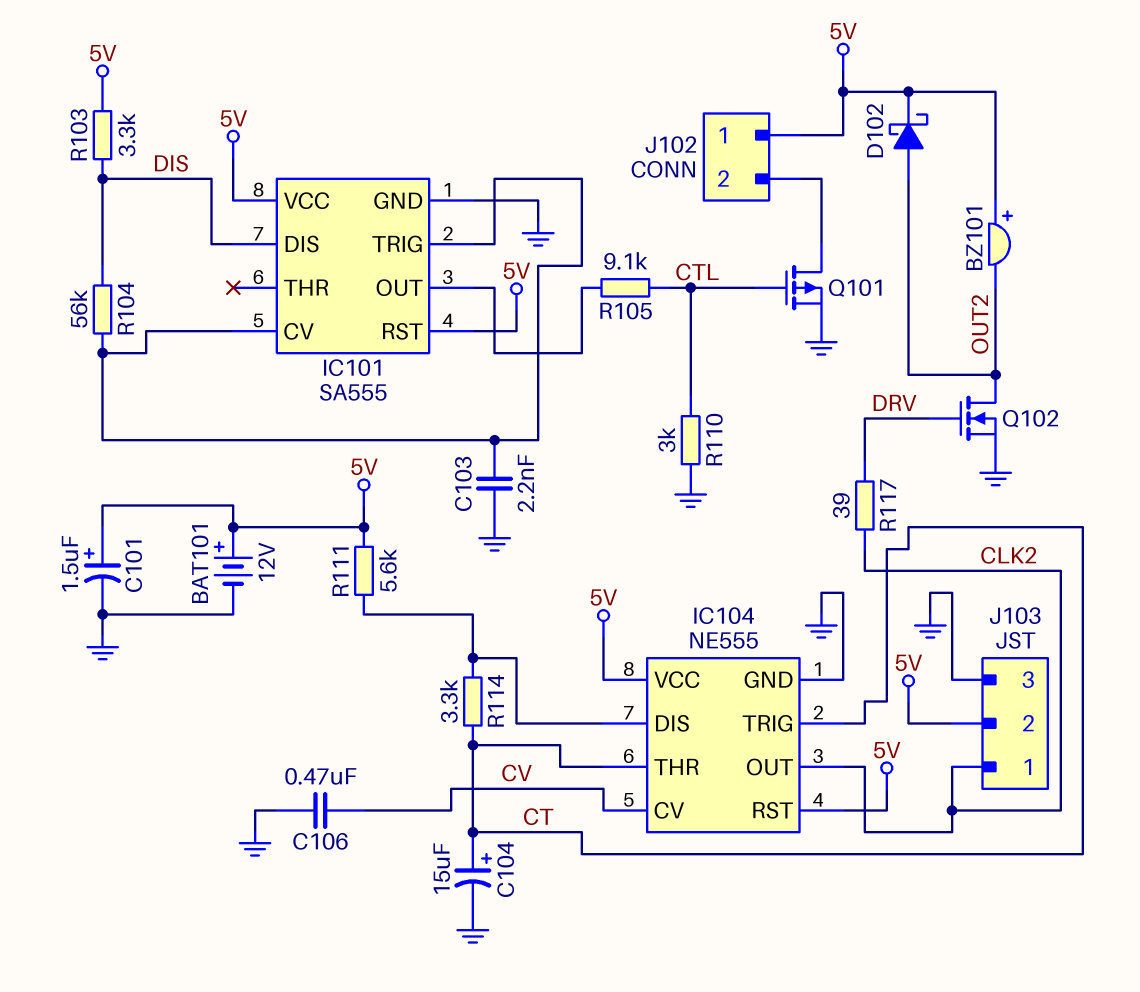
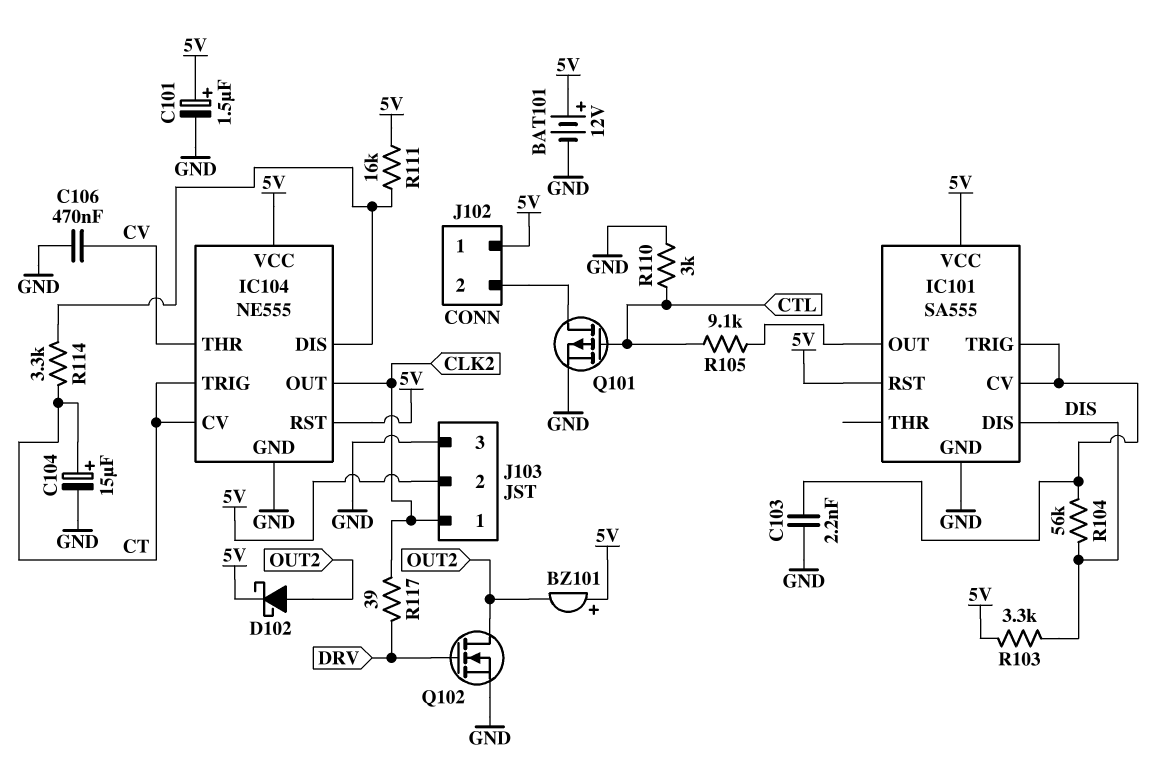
IC104 pin CV: CV -> CT
IC104 pin THR: CT -> CV
R111: 5.6k (5V, IC104/DIS) -> 16k (5V, IC104/DIS)

